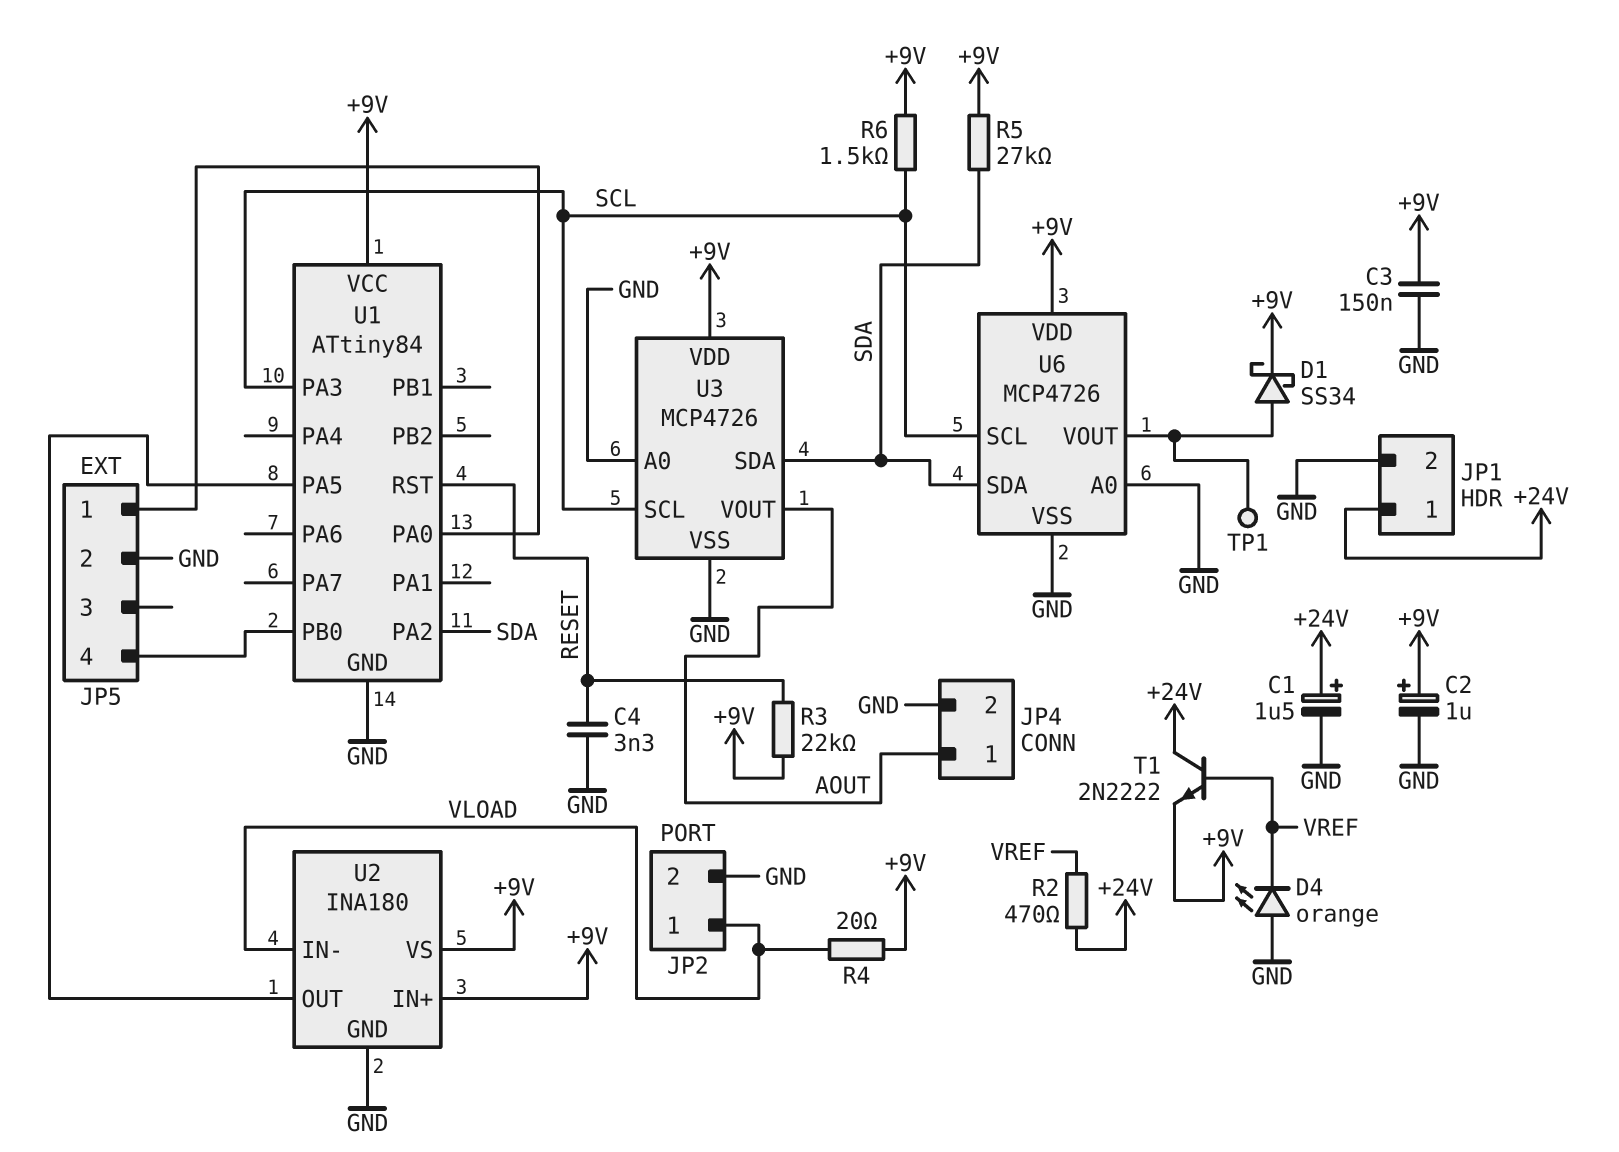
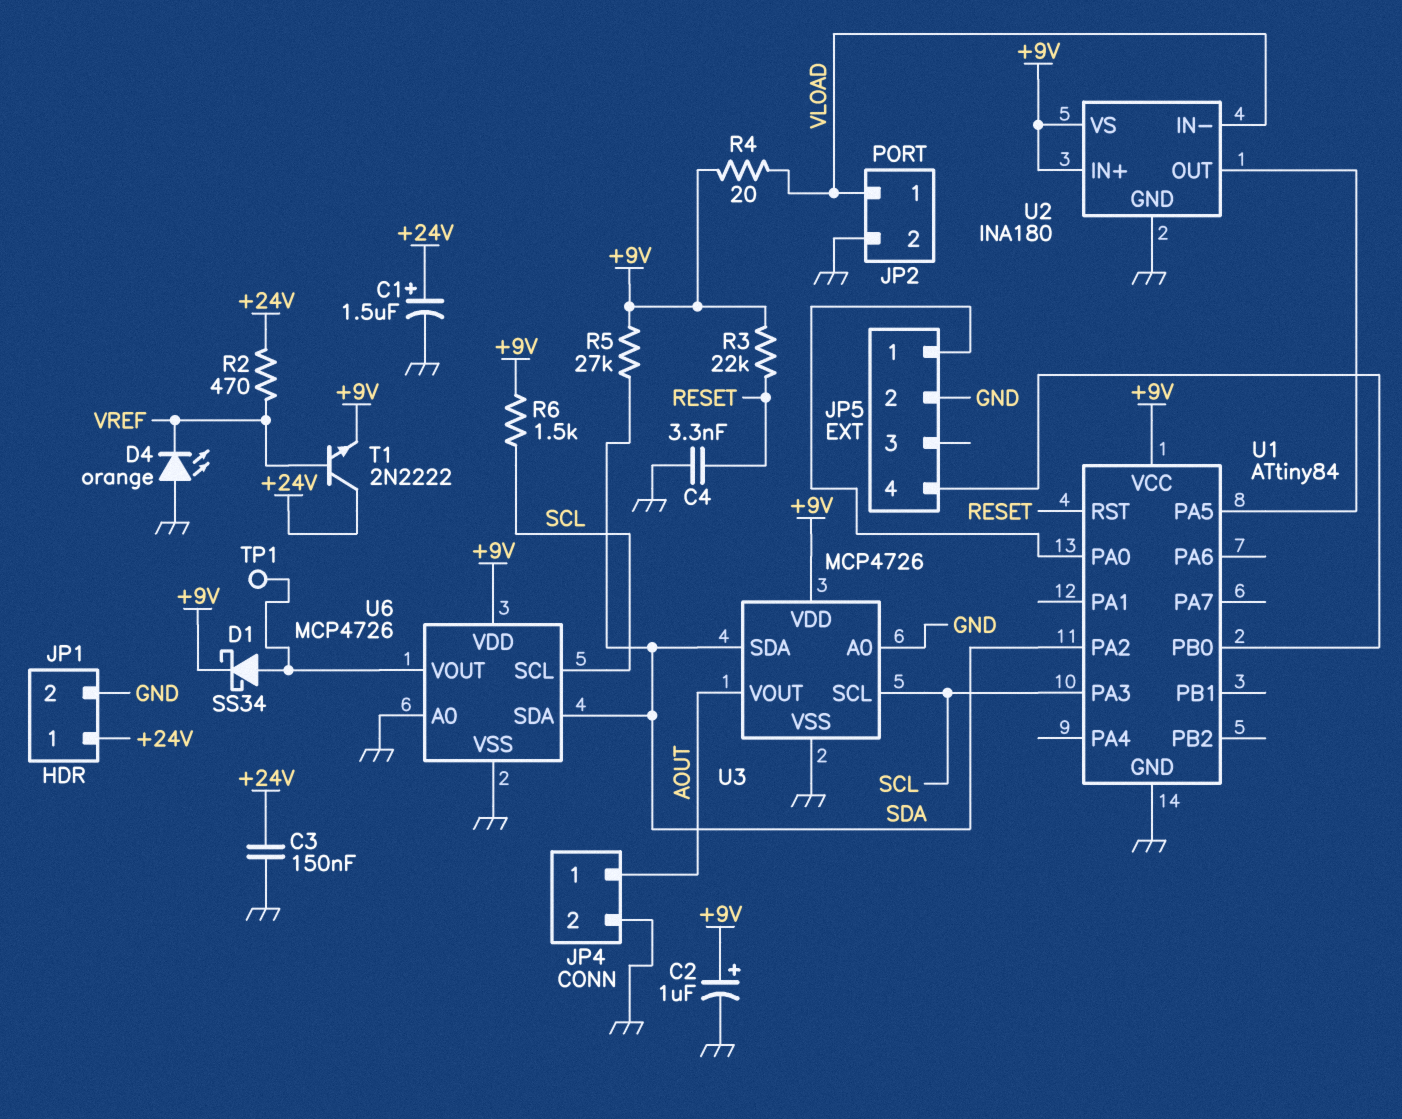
C3: 150nF (+9V, GND) -> 150nF (+24V, GND)

